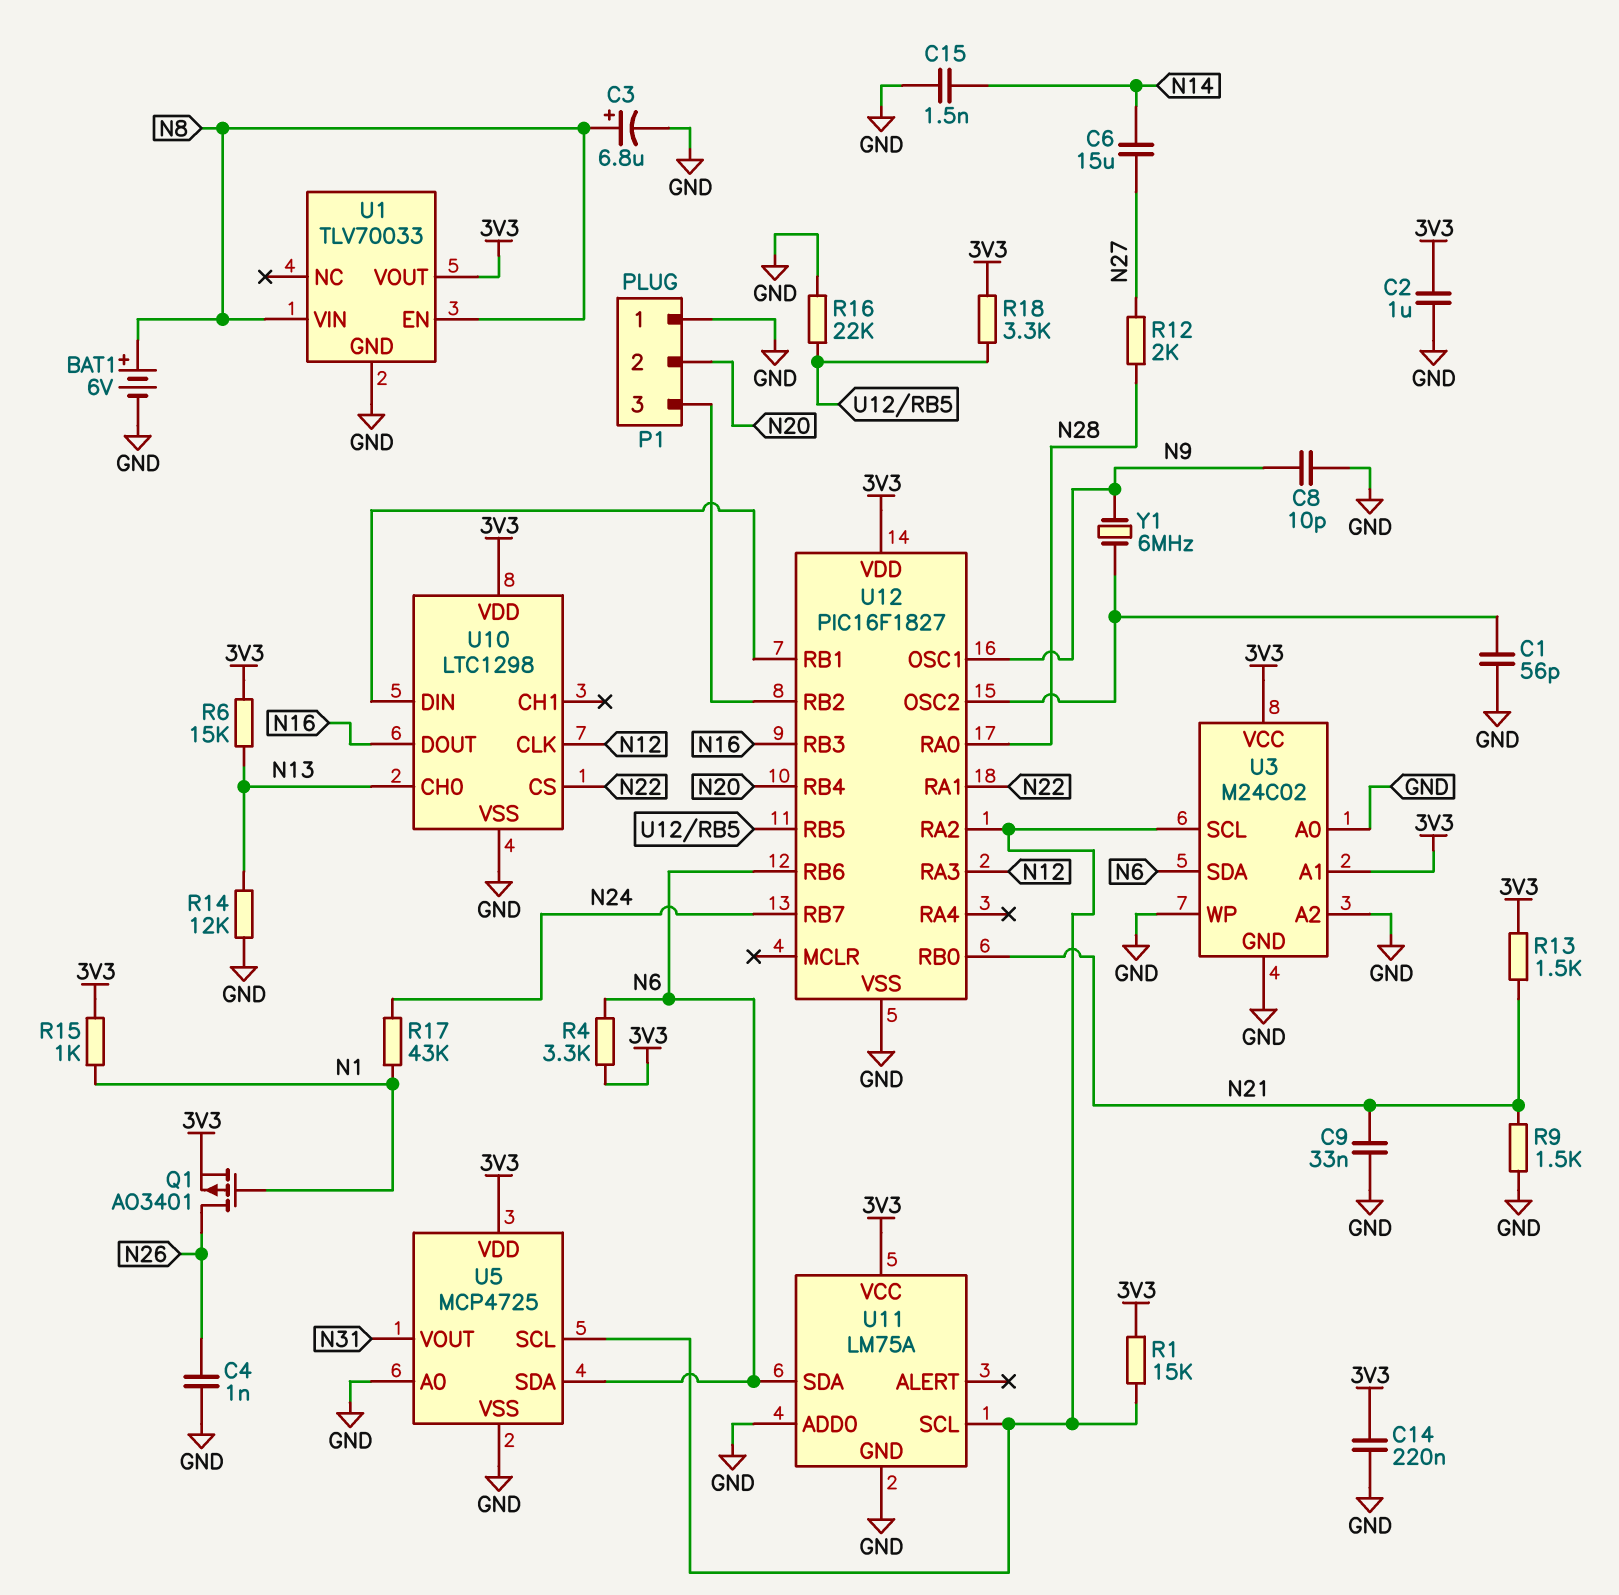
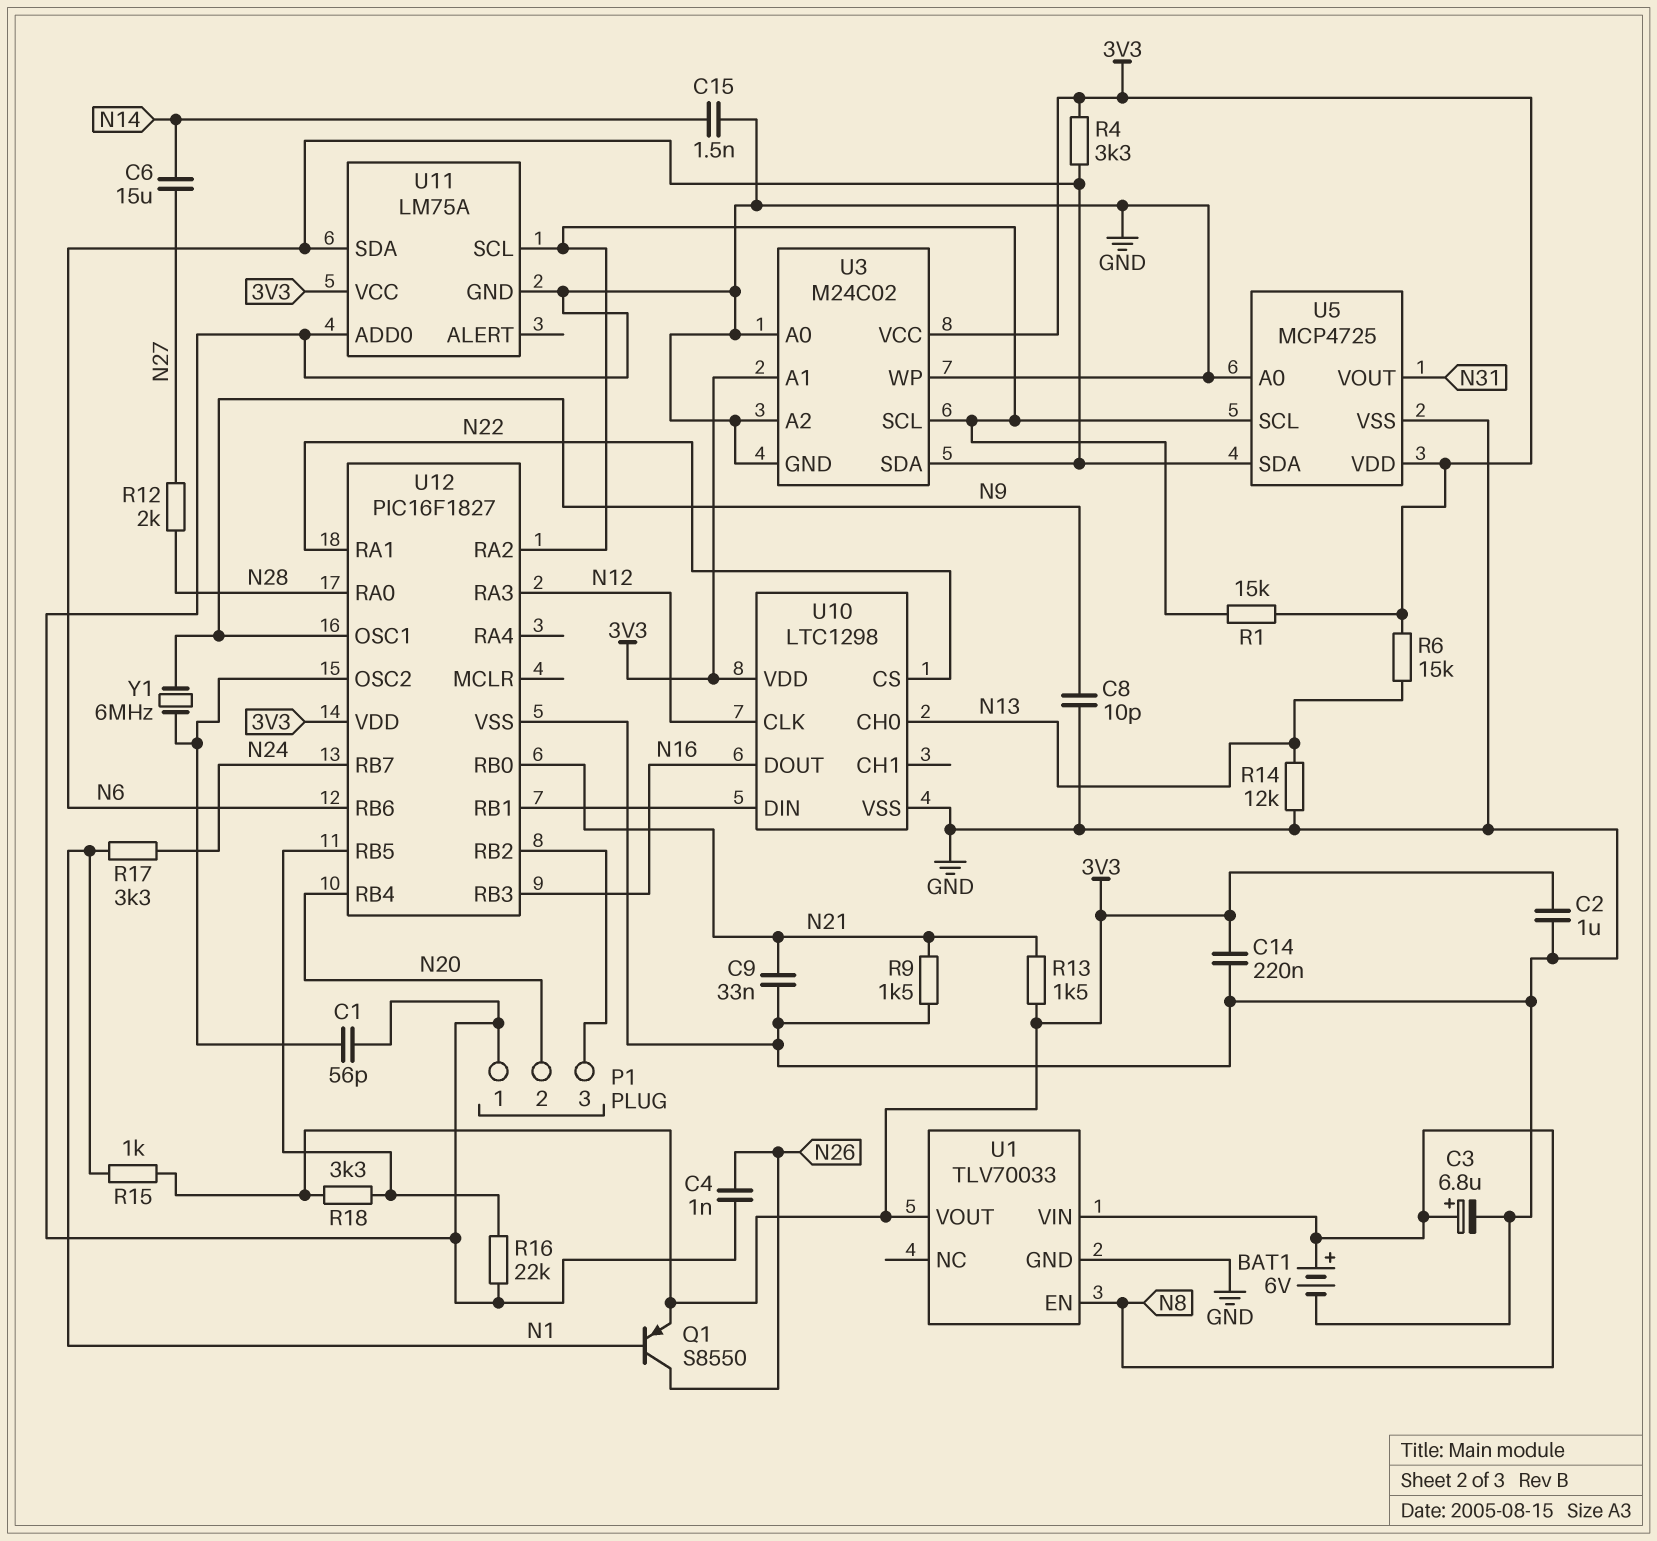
Q1: PMOS AO3401 (G N1, D N26, S 3V3) -> PNP S8550 (B N1, C N26, E 3V3)
R17: 43k (N1, N24) -> 3.3k (N1, N24)

